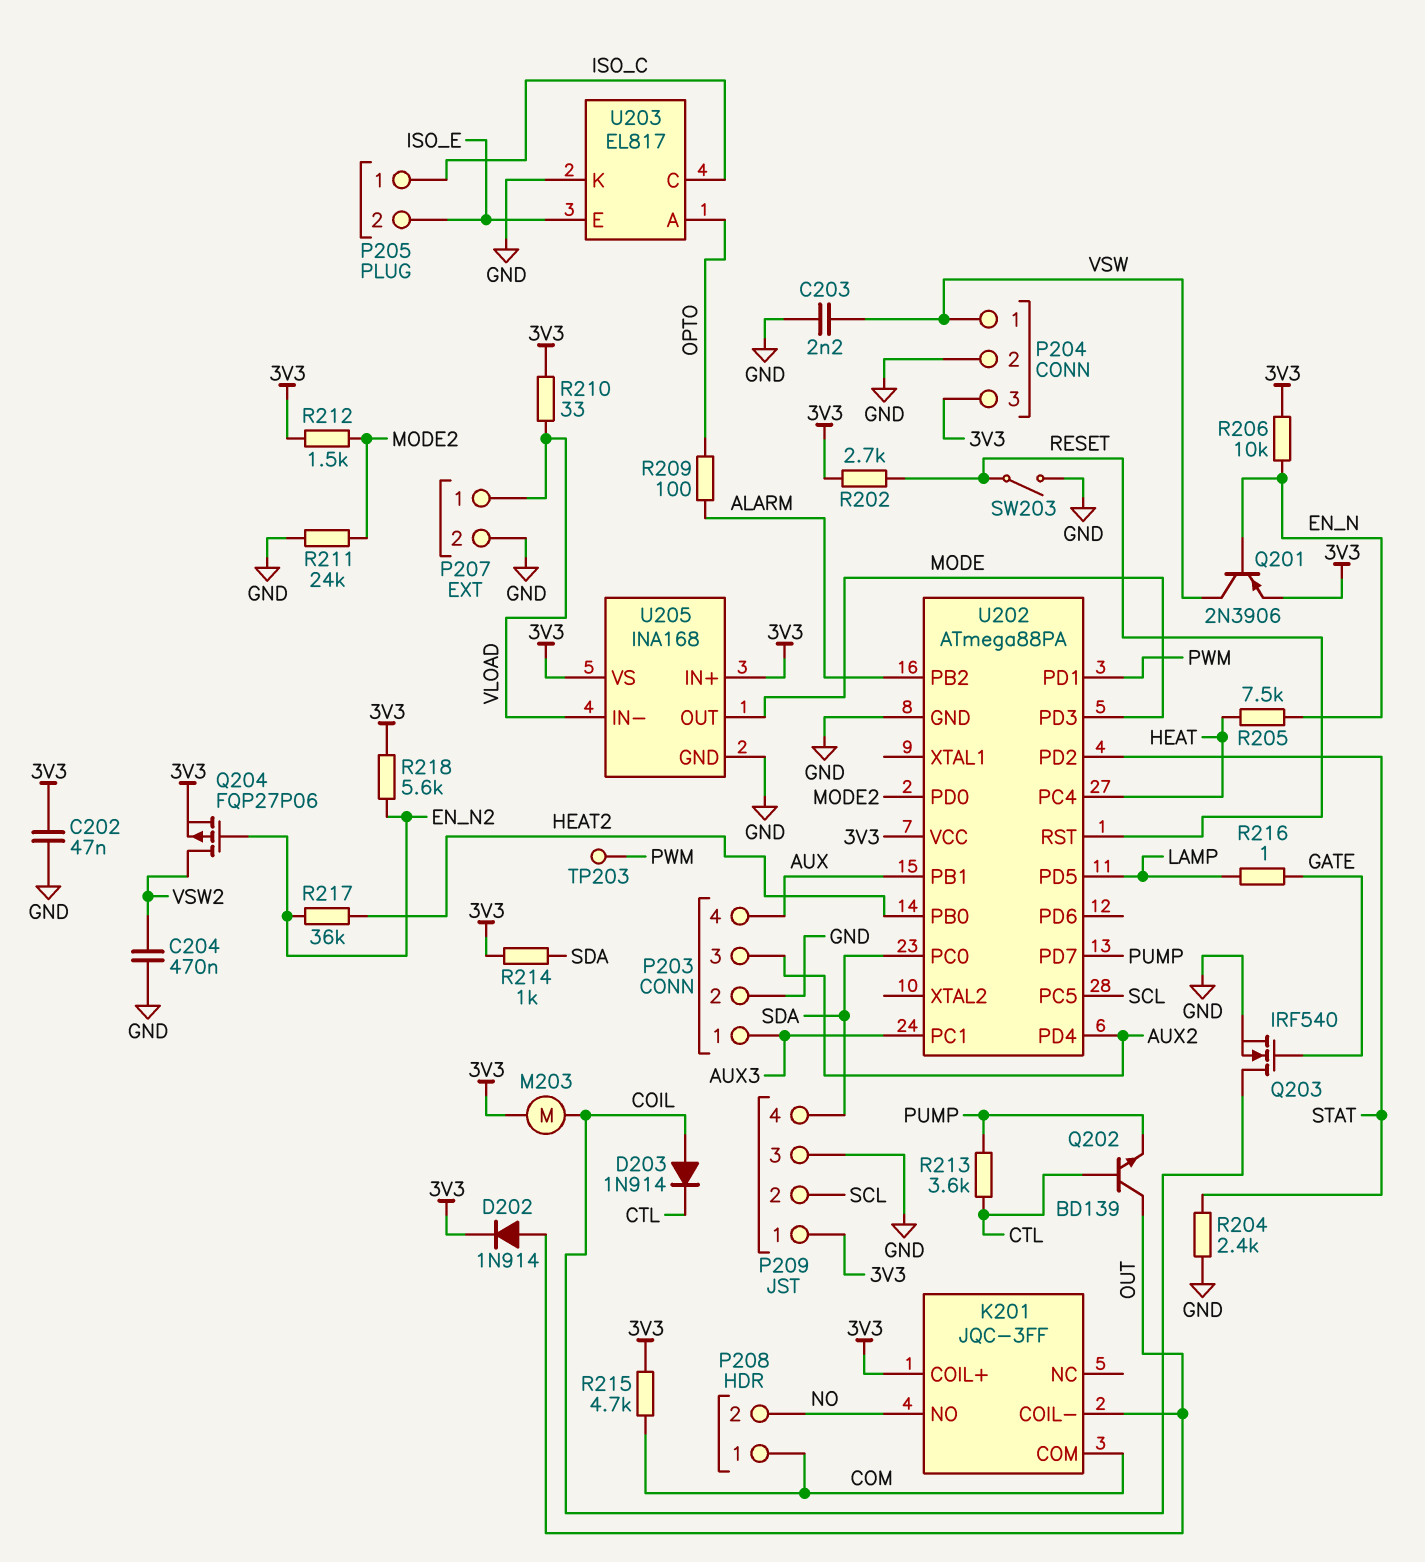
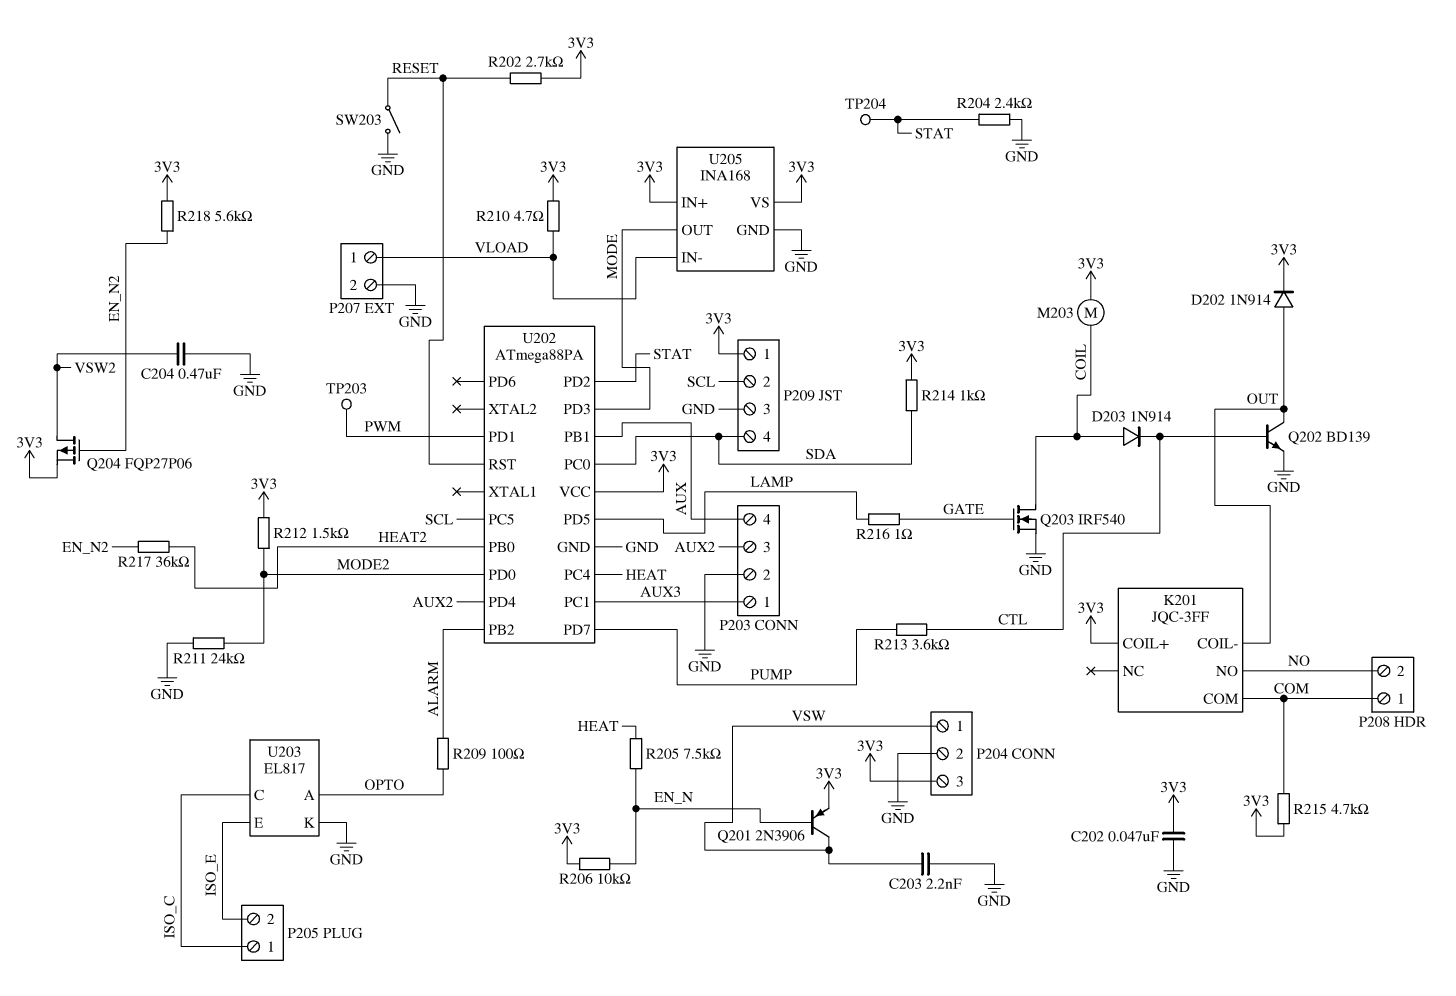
Q202: NPN BD139 (B CTL, C OUT, E PUMP) -> NPN BD139 (B CTL, C OUT, E GND)
R210: 33 (3V3, VLOAD) -> 4.7 (3V3, VLOAD)
TP204: none -> test point (STAT)

